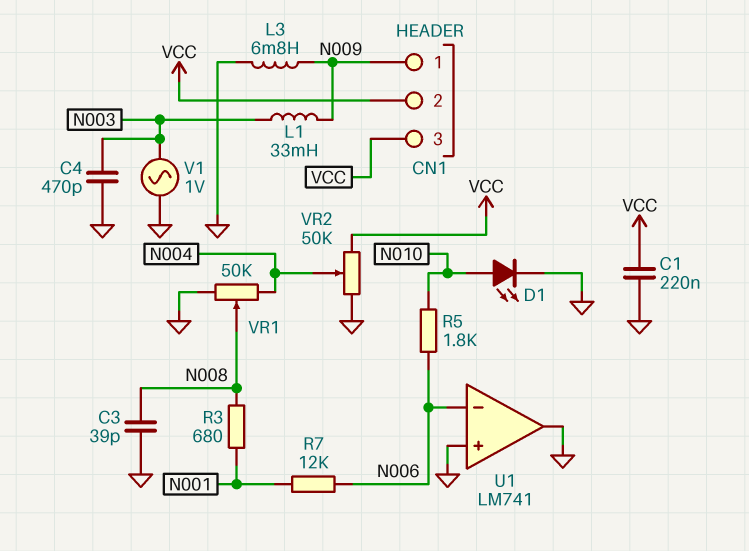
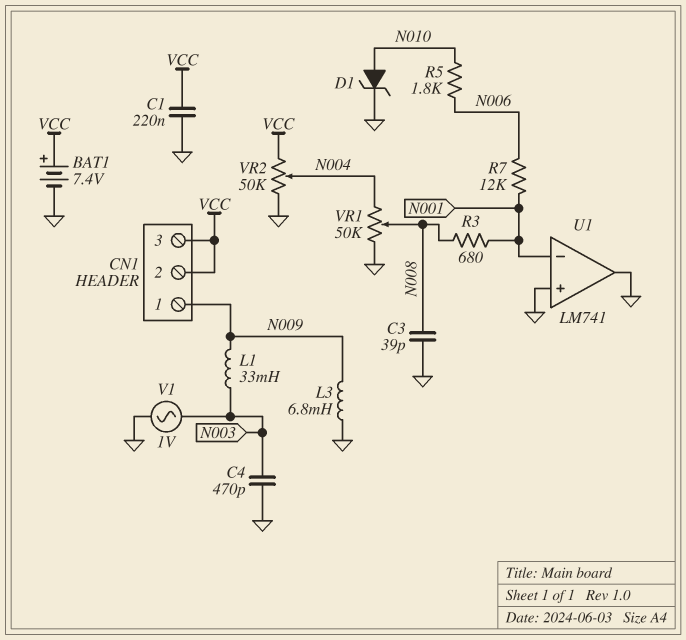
BAT1: none -> 7.4V (plus VCC, minus GND)
D1: LED (A N010, K GND) -> zener (A N010, K GND)
U1 pin in-: N006 -> N001

